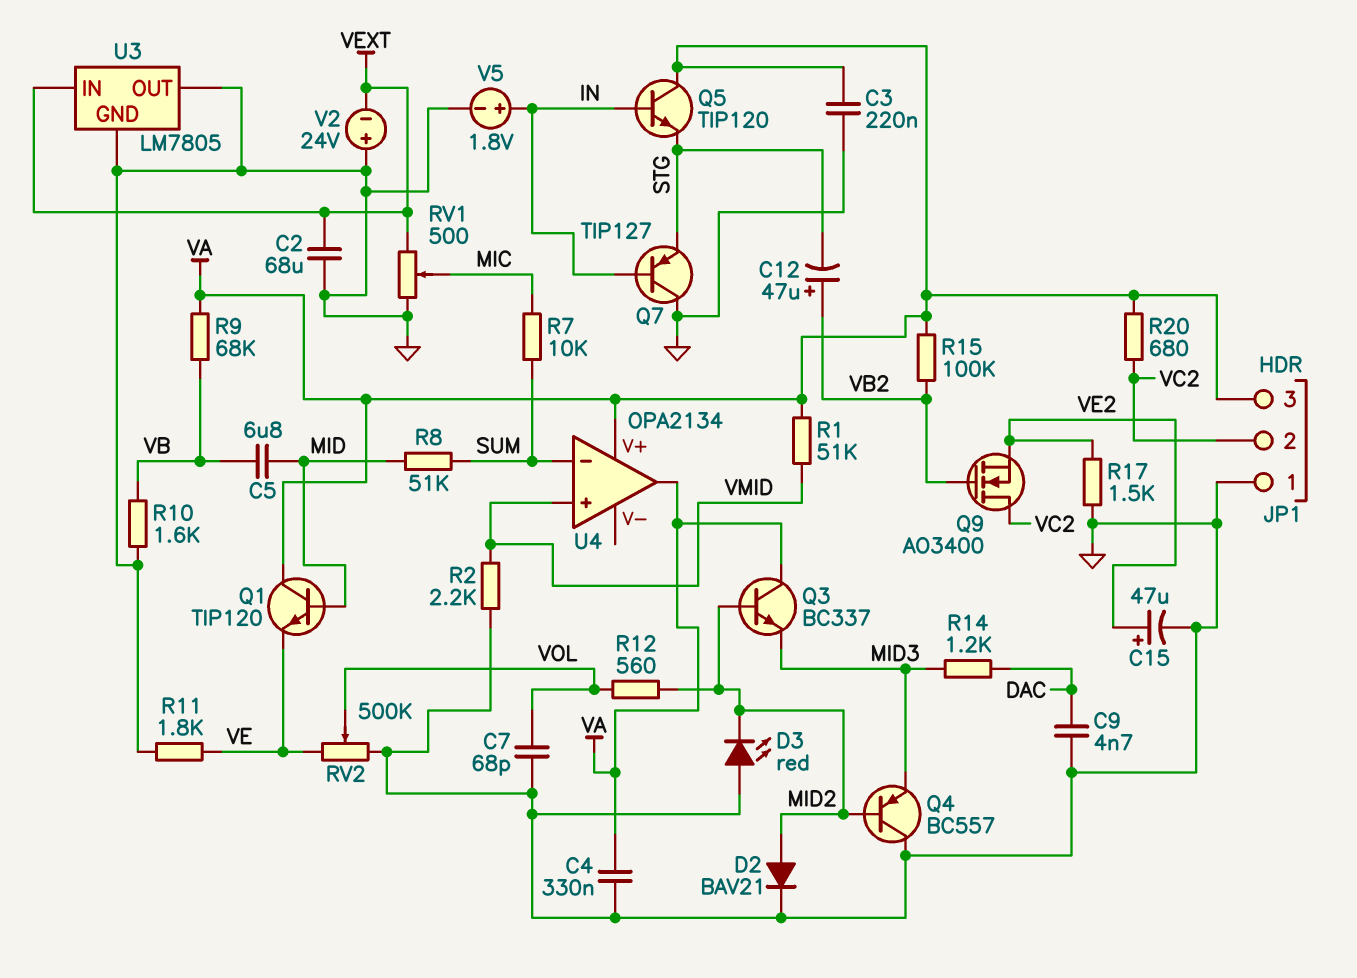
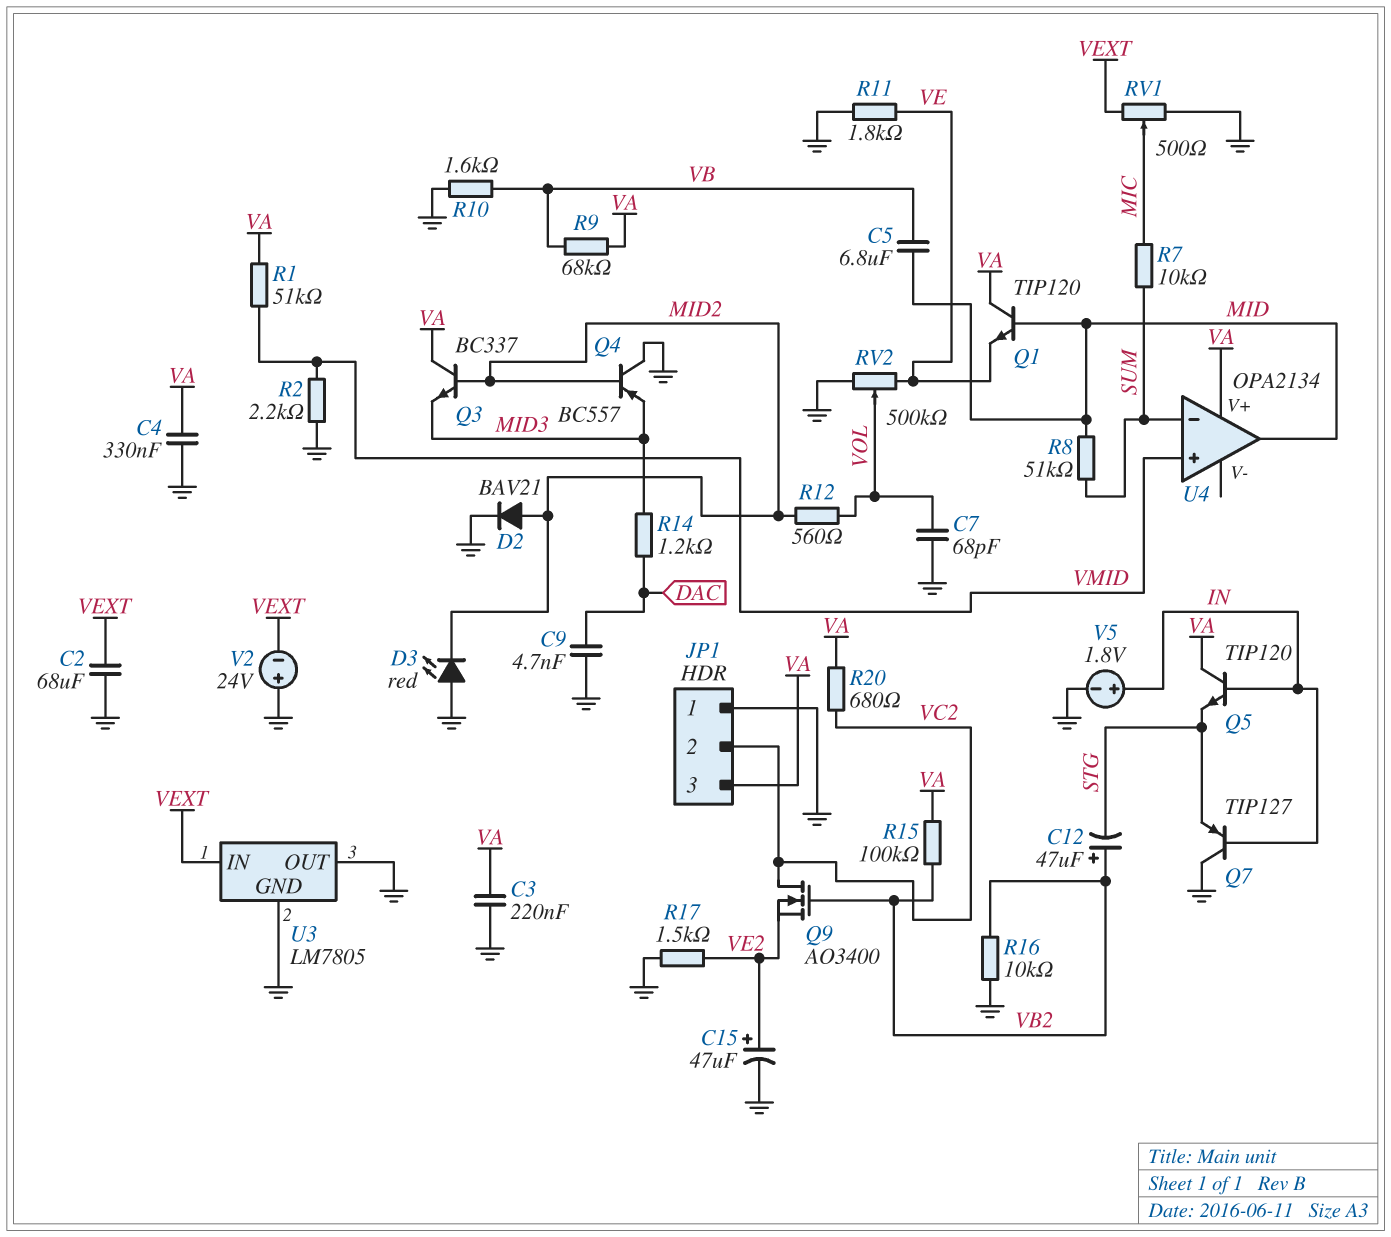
R16: none -> 10k (GND, VB2)
U4 pin out: VA -> MID

